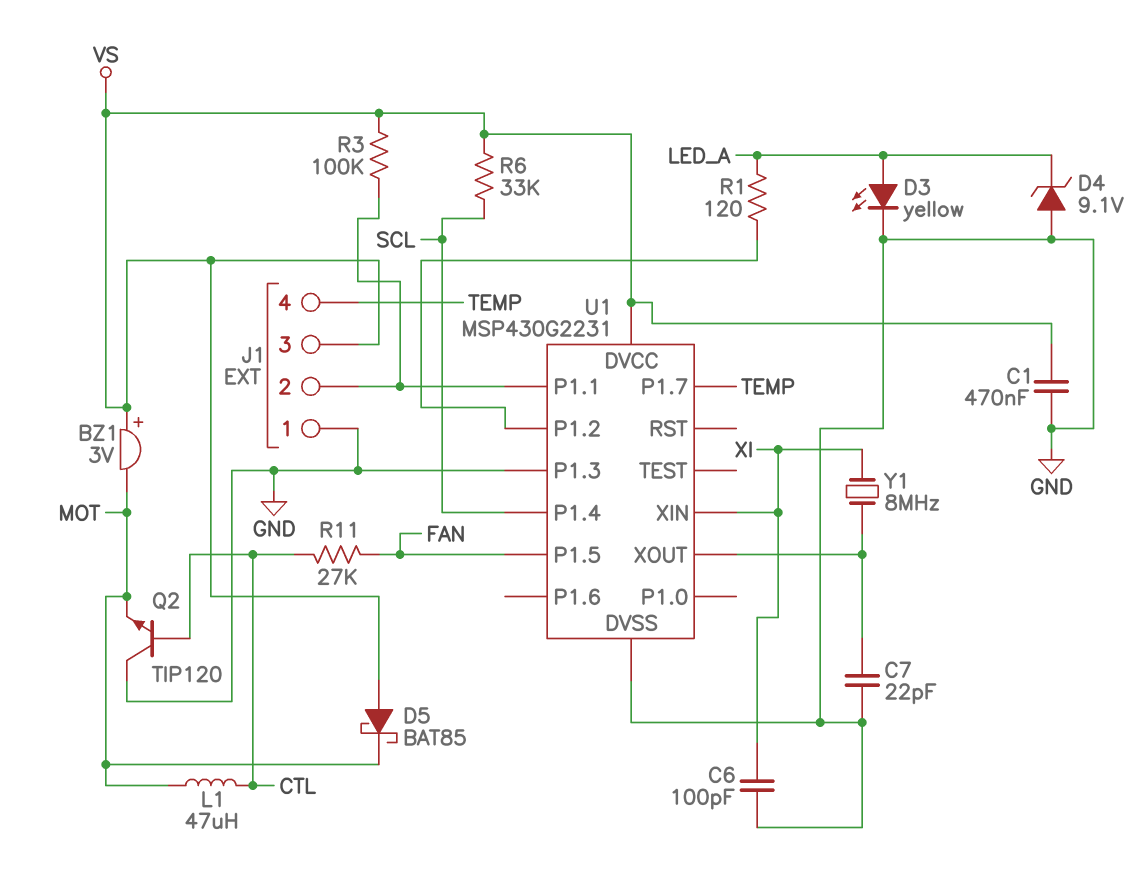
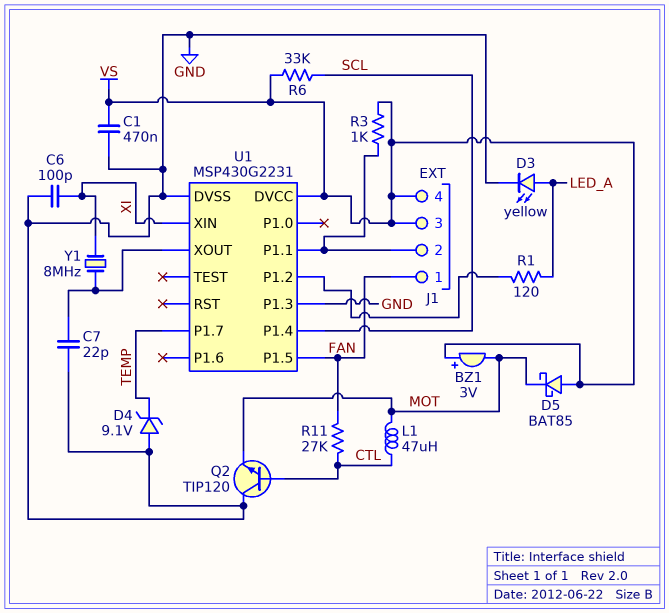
D4: zener 9.1V (A GND, K LED_A) -> zener 9.1V (A GND, K TEMP)
J1 pin 1: GND -> FAN
J1 pin 4: TEMP -> VS
R3: 100k (J1/2, VS) -> 1k (J1/2, VS)

